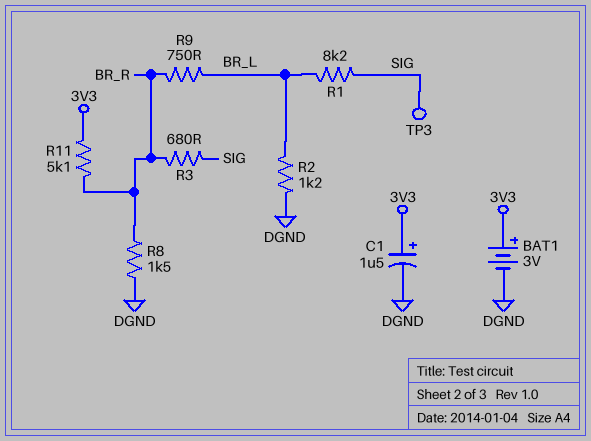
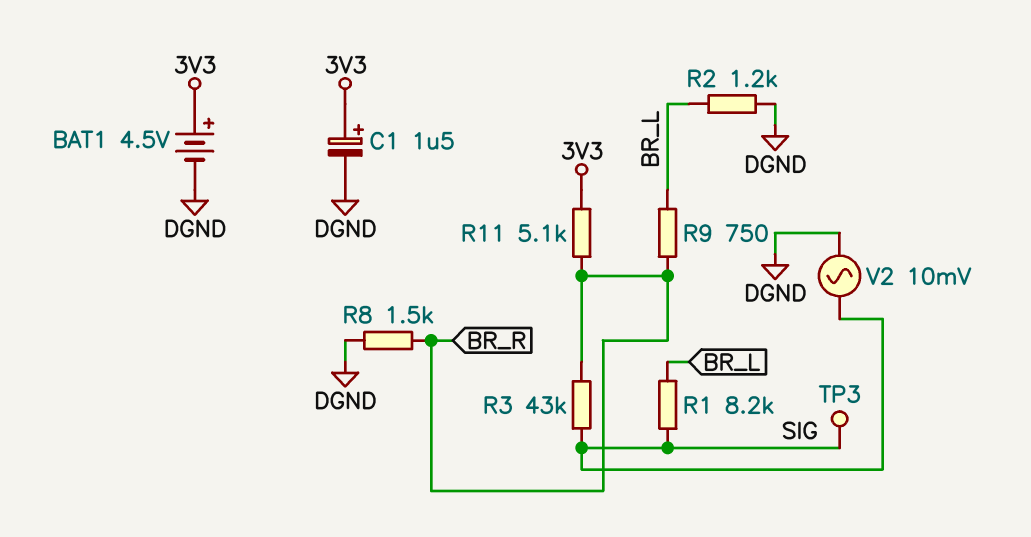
BAT1: 3V (plus 3V3, minus DGND) -> 4.5V (plus 3V3, minus DGND)
R3: 680 (BR_R, SIG) -> 43k (BR_R, SIG)
V2: none -> AC 10mV (DGND, SIG)

